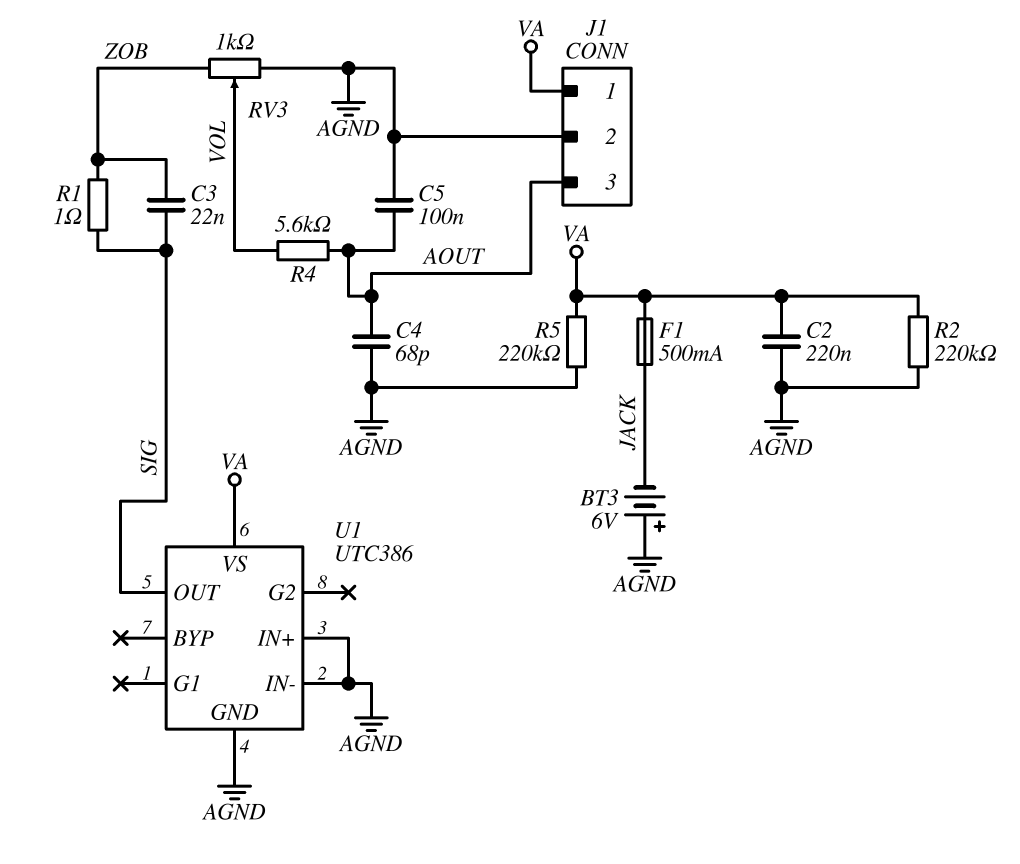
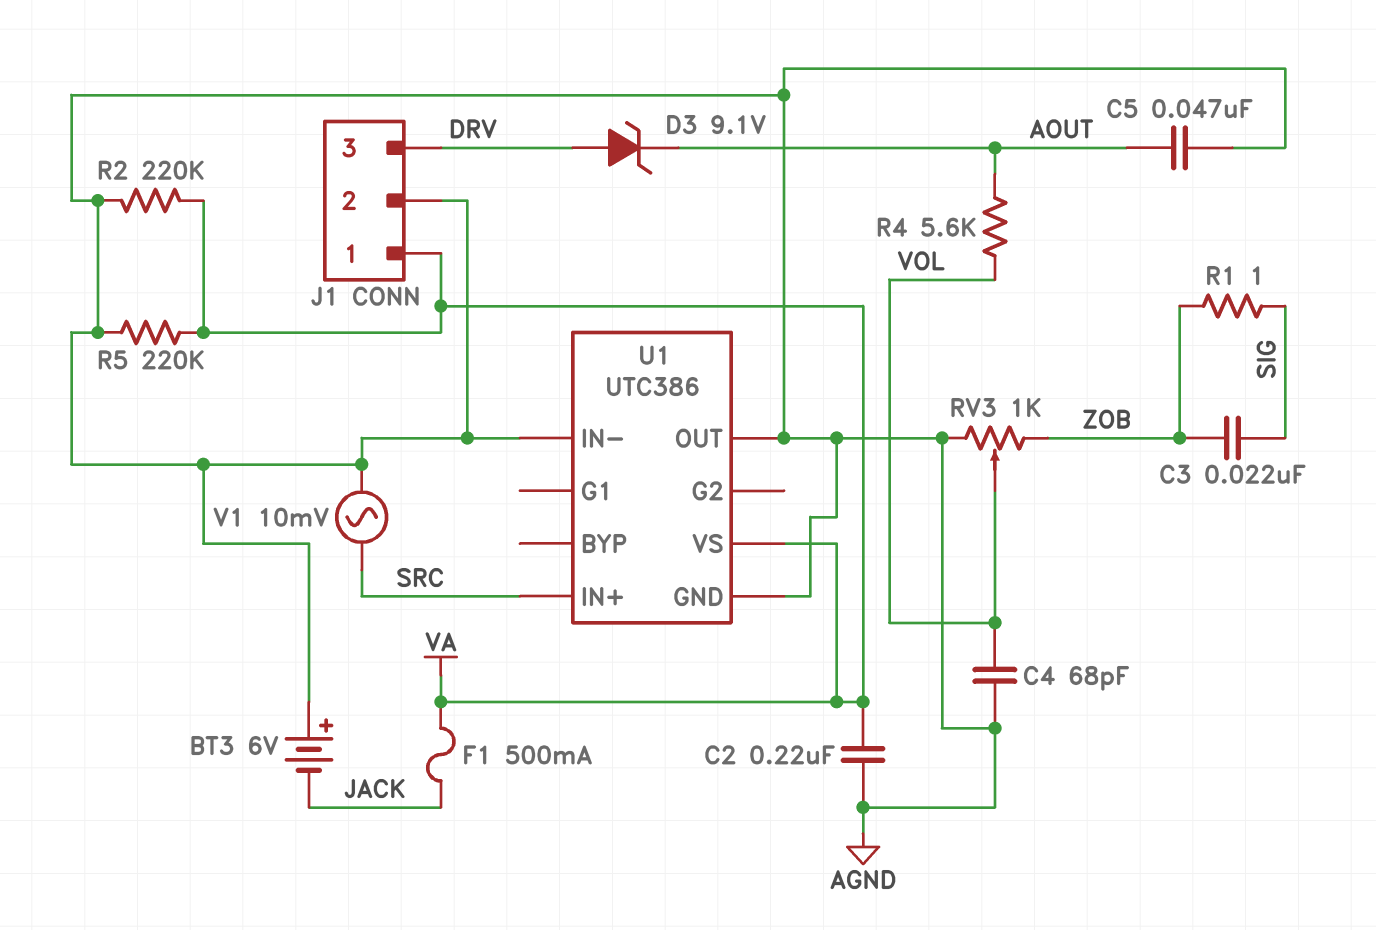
C4: 68pF (AGND, AOUT) -> 68pF (AGND, VOL)
C5: 100nF (AGND, AOUT) -> 47nF (AGND, AOUT)
D3: none -> zener 9.1V (A DRV, K AOUT)
J1 pin 3: AOUT -> DRV
U1 pin IN+: AGND -> SRC
U1 pin OUT: SIG -> AGND
V1: none -> AC 10mV (AGND, SRC)

